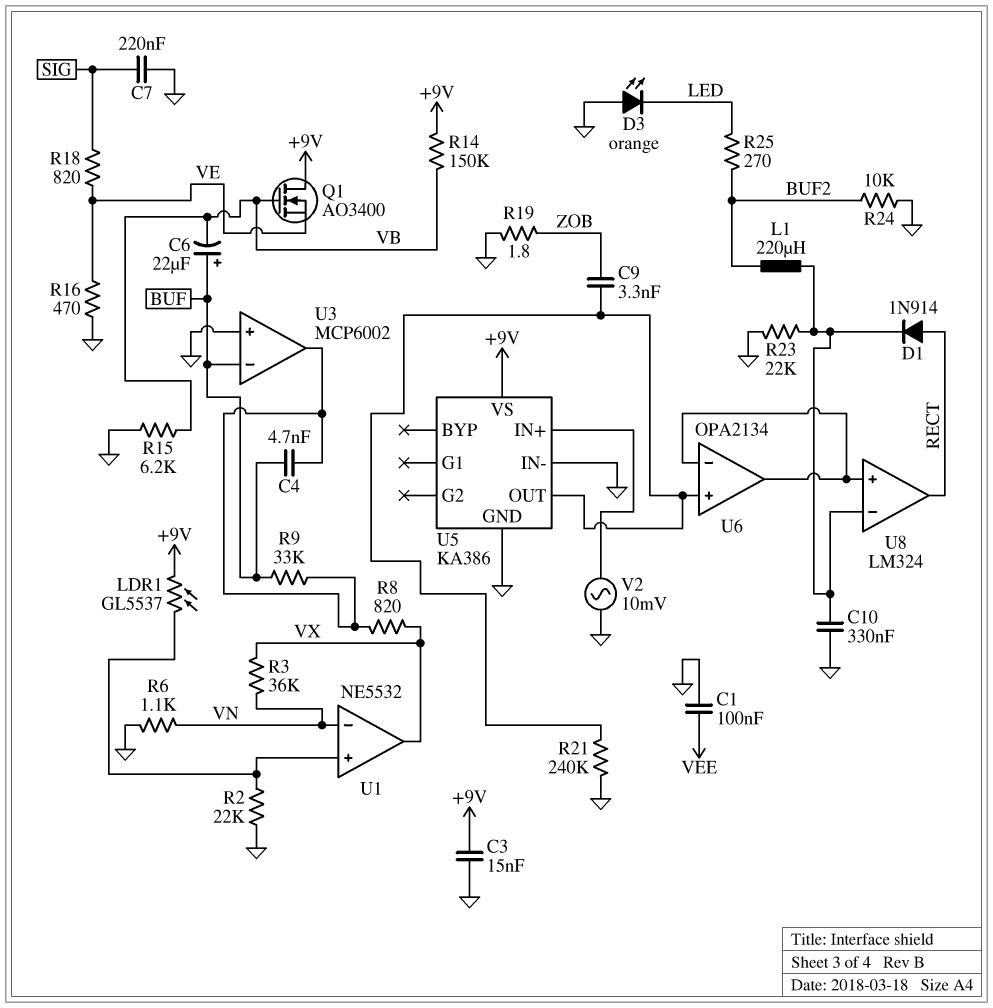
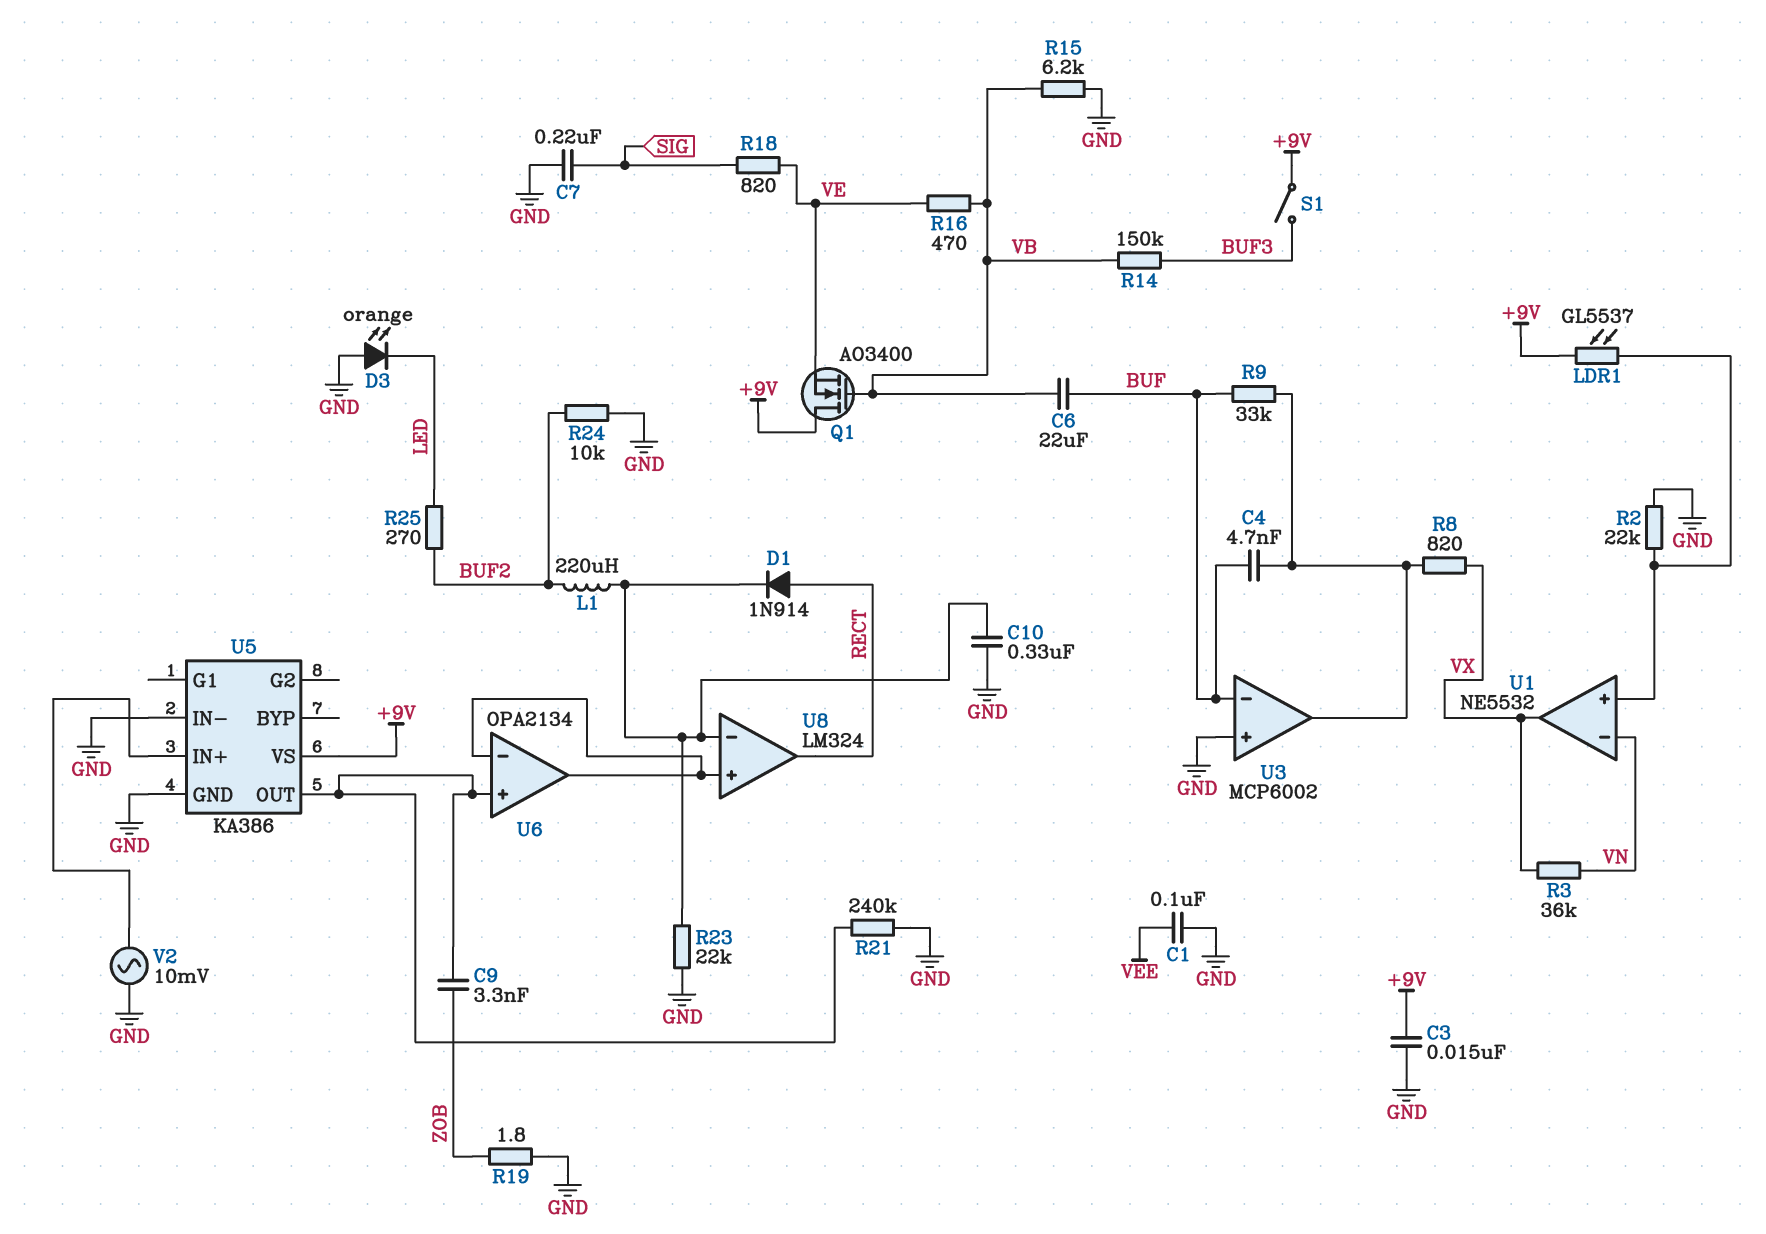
C6: 22uF (plus BUF, minus VB) -> 22uF (BUF, VB)
R6: 1.1k (GND, VN) -> none
R14: 150k (+9V, VB) -> 150k (BUF3, VB)
R16: 470 (GND, VE) -> 470 (VB, VE)
S1: none -> switch (+9V, BUF3)

